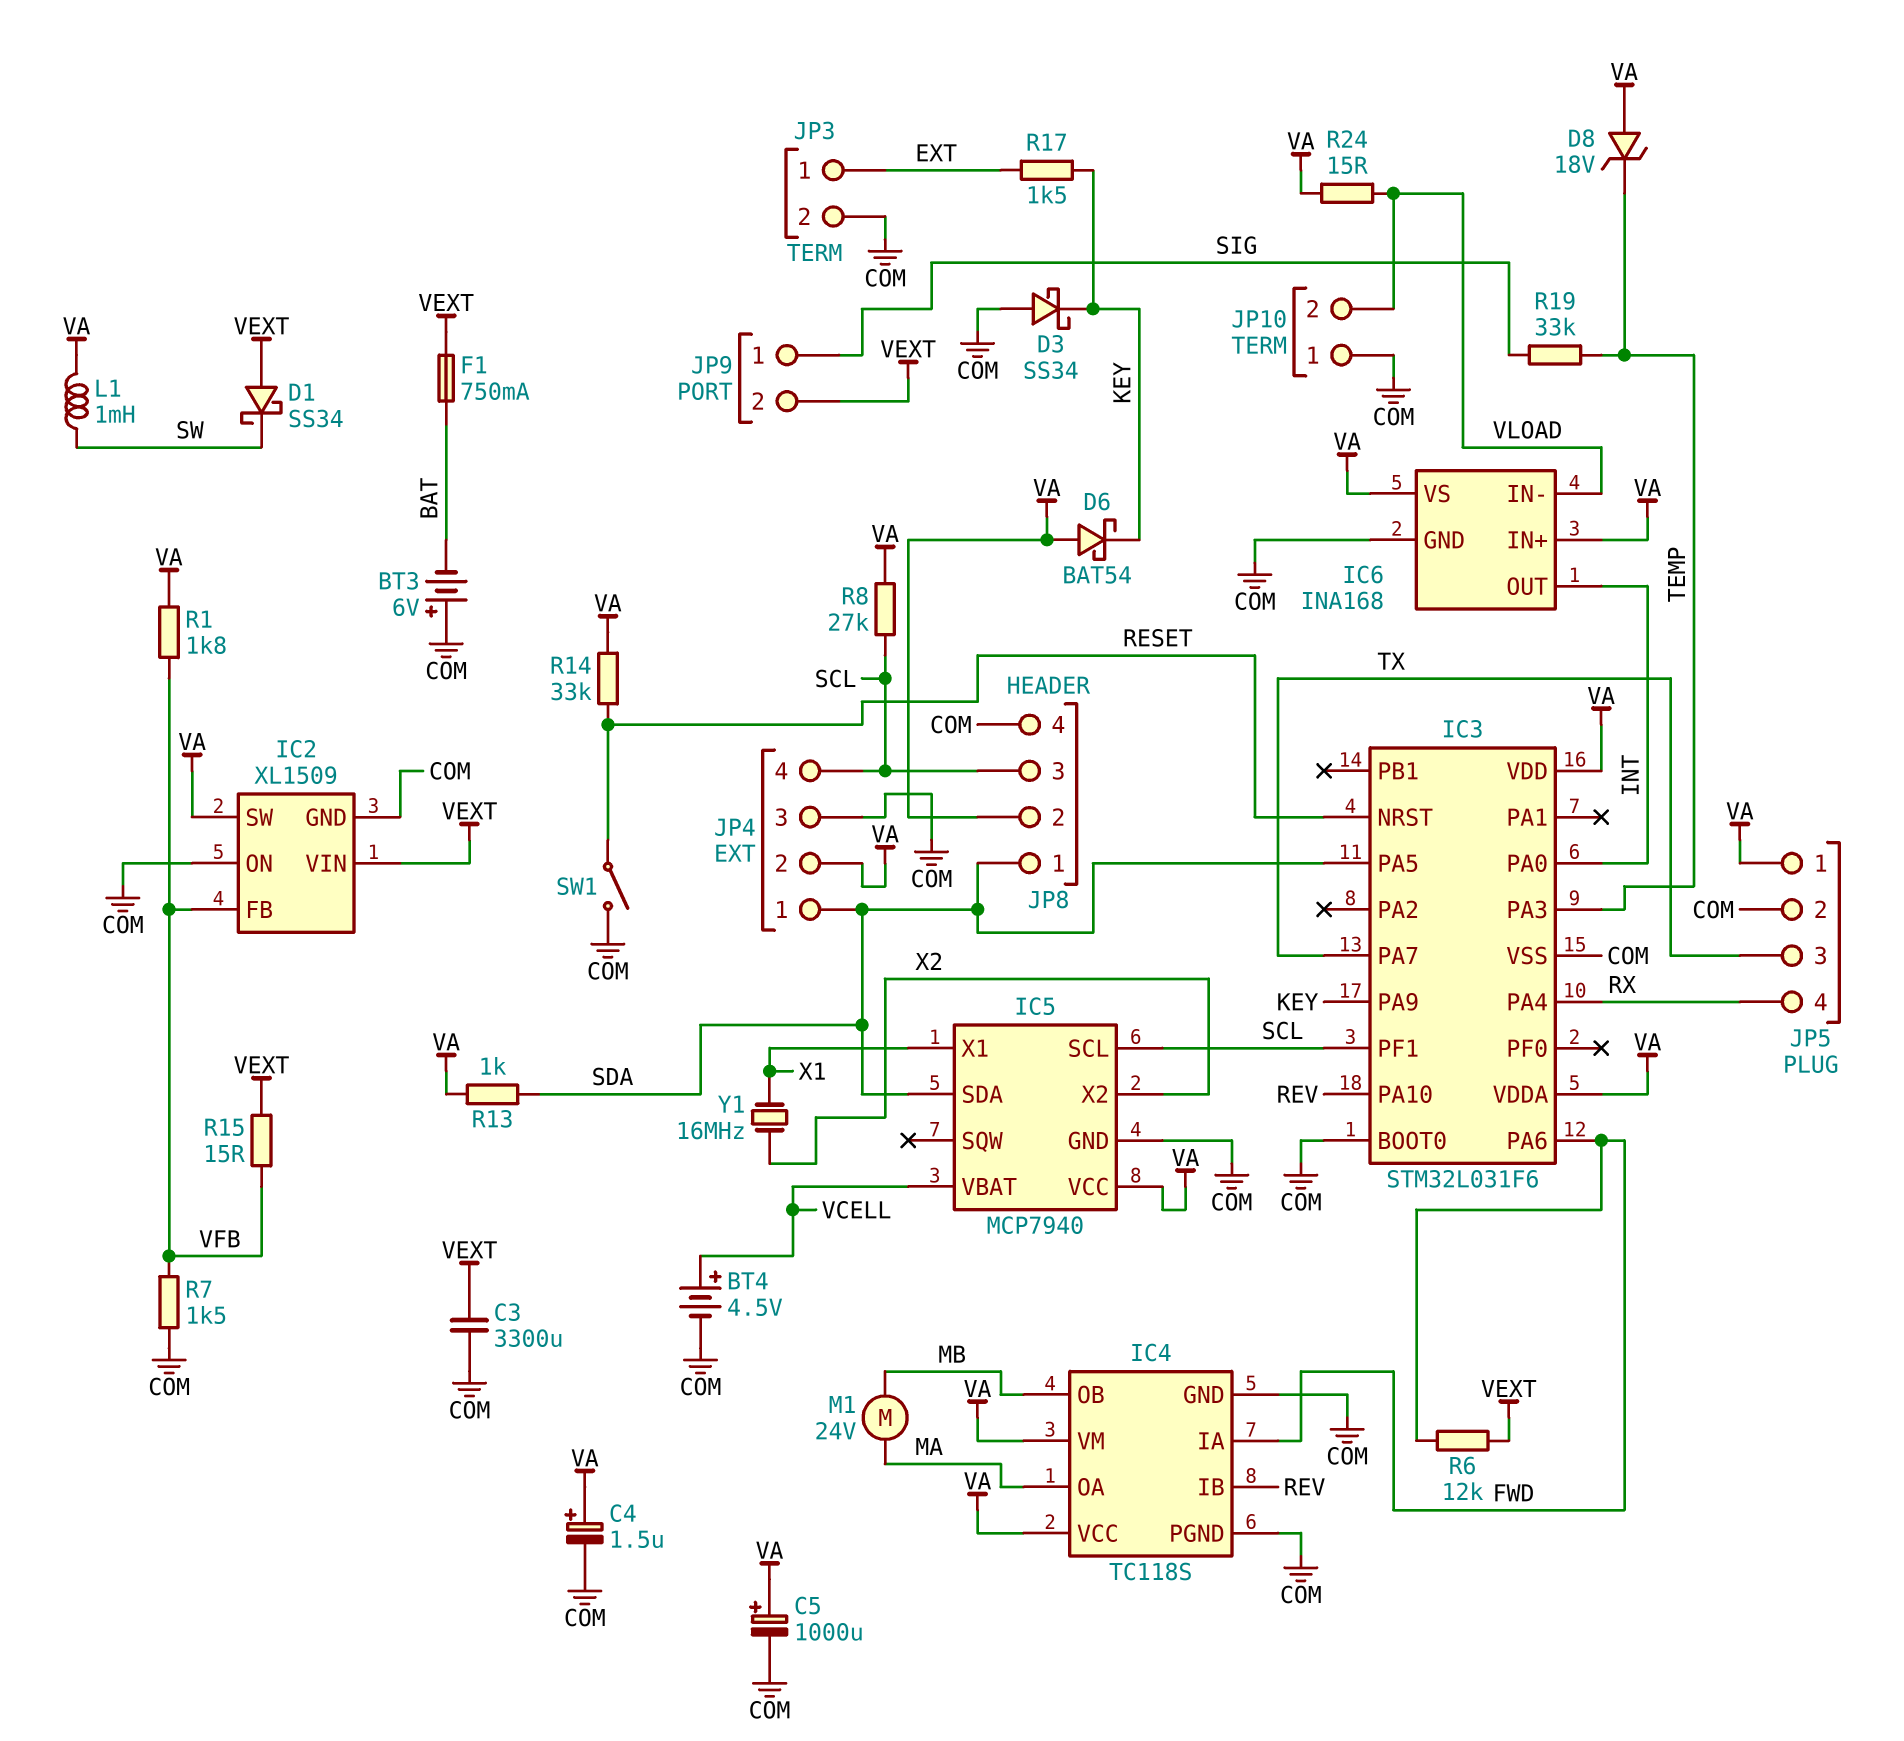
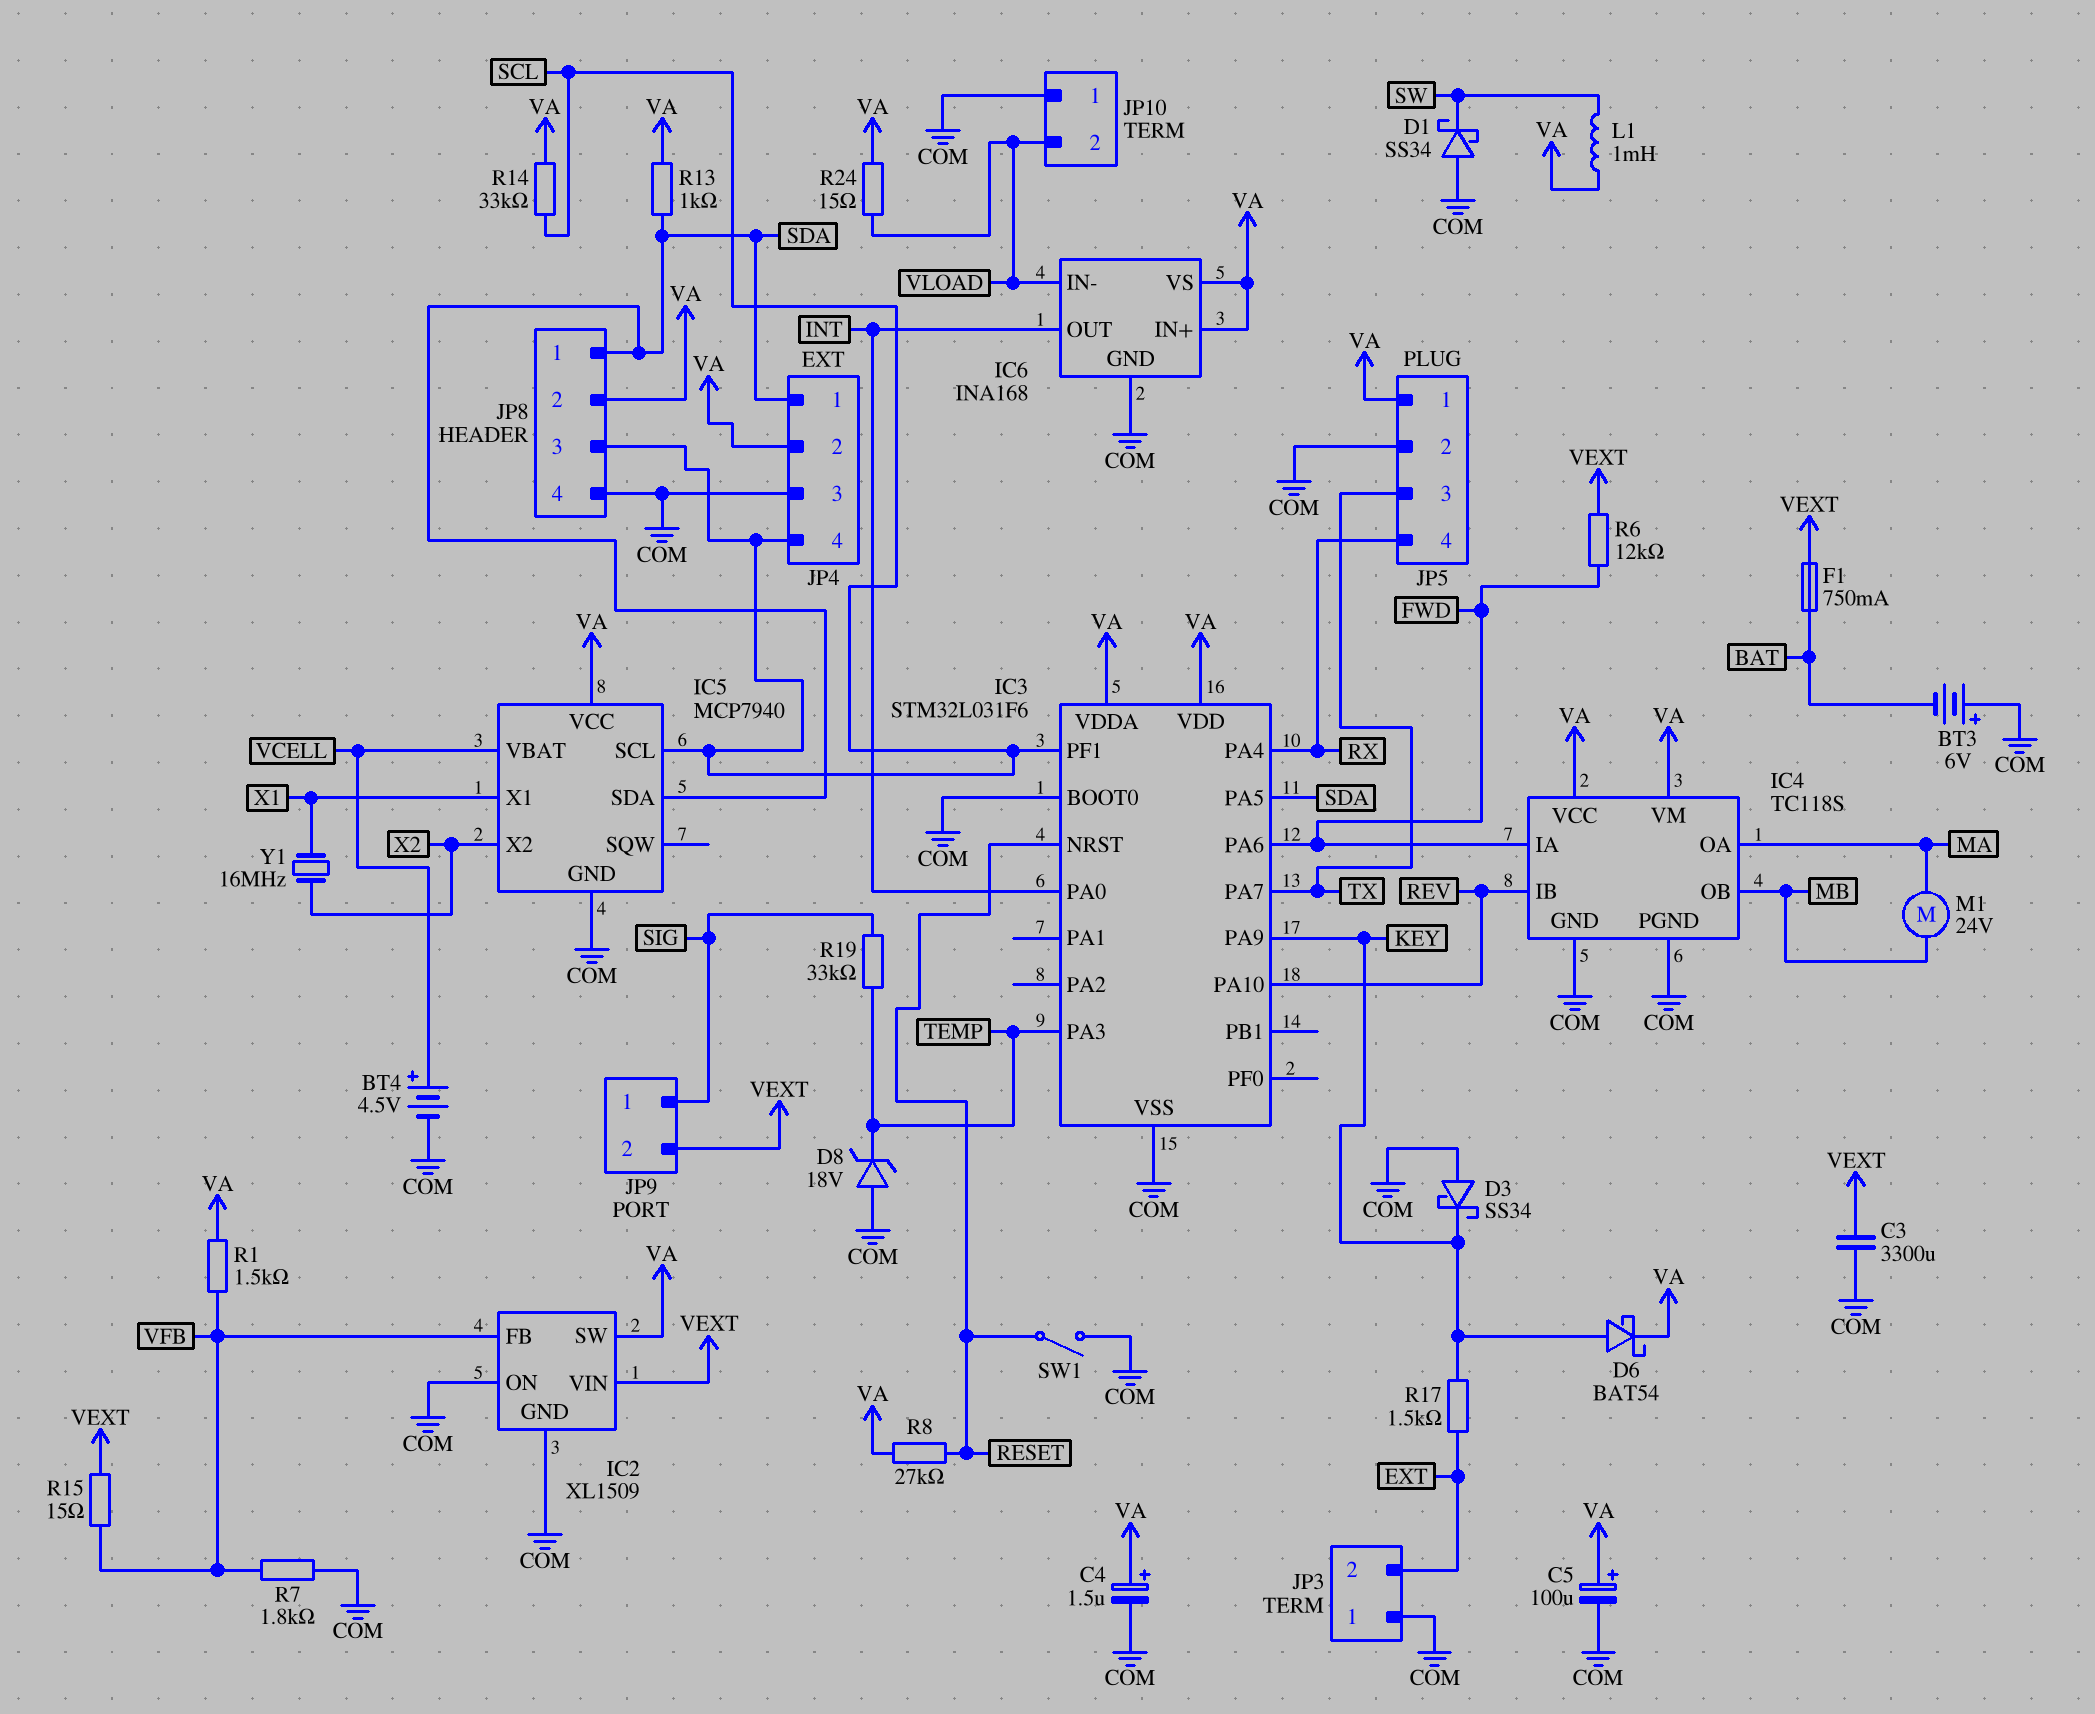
C5: 1000uF (plus VA, minus COM) -> 100uF (plus VA, minus COM)
D1: schottky SS34 (A VEXT, K SW) -> schottky SS34 (A COM, K SW)
D6: schottky BAT54 (A VA, K KEY) -> schottky BAT54 (A KEY, K VA)
D8: zener 18V (A VA, K TEMP) -> zener 18V (A COM, K TEMP)
JP3 pin 1: EXT -> COM
JP3 pin 2: COM -> EXT
R1: 1.8k (VA, VFB) -> 1.5k (VA, VFB)
R7: 1.5k (COM, VFB) -> 1.8k (COM, VFB)
R8: 27k (SCL, VA) -> 27k (RESET, VA)
R14: 33k (RESET, VA) -> 33k (SCL, VA)

